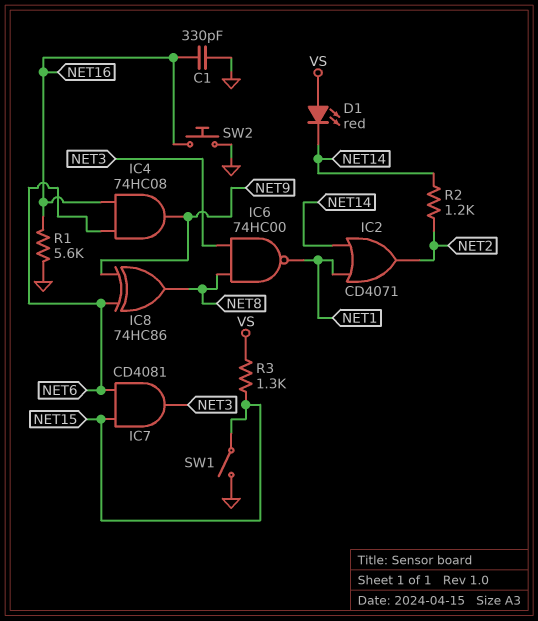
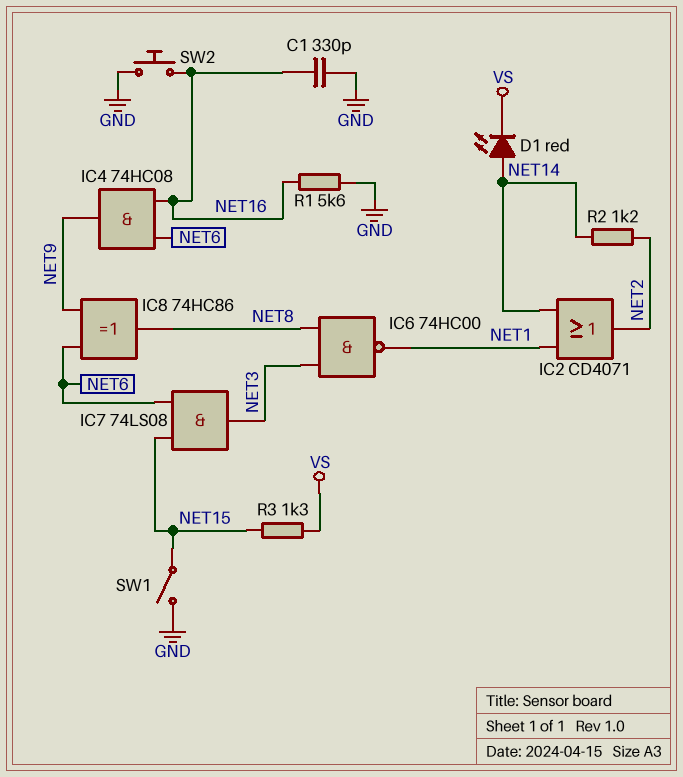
D1: LED red (A VS, K NET14) -> LED red (A NET14, K VS)
IC7: AND CD4081 (in NET6, in NET15, out NET3) -> AND 74LS08 (in NET6, in NET15, out NET3)

